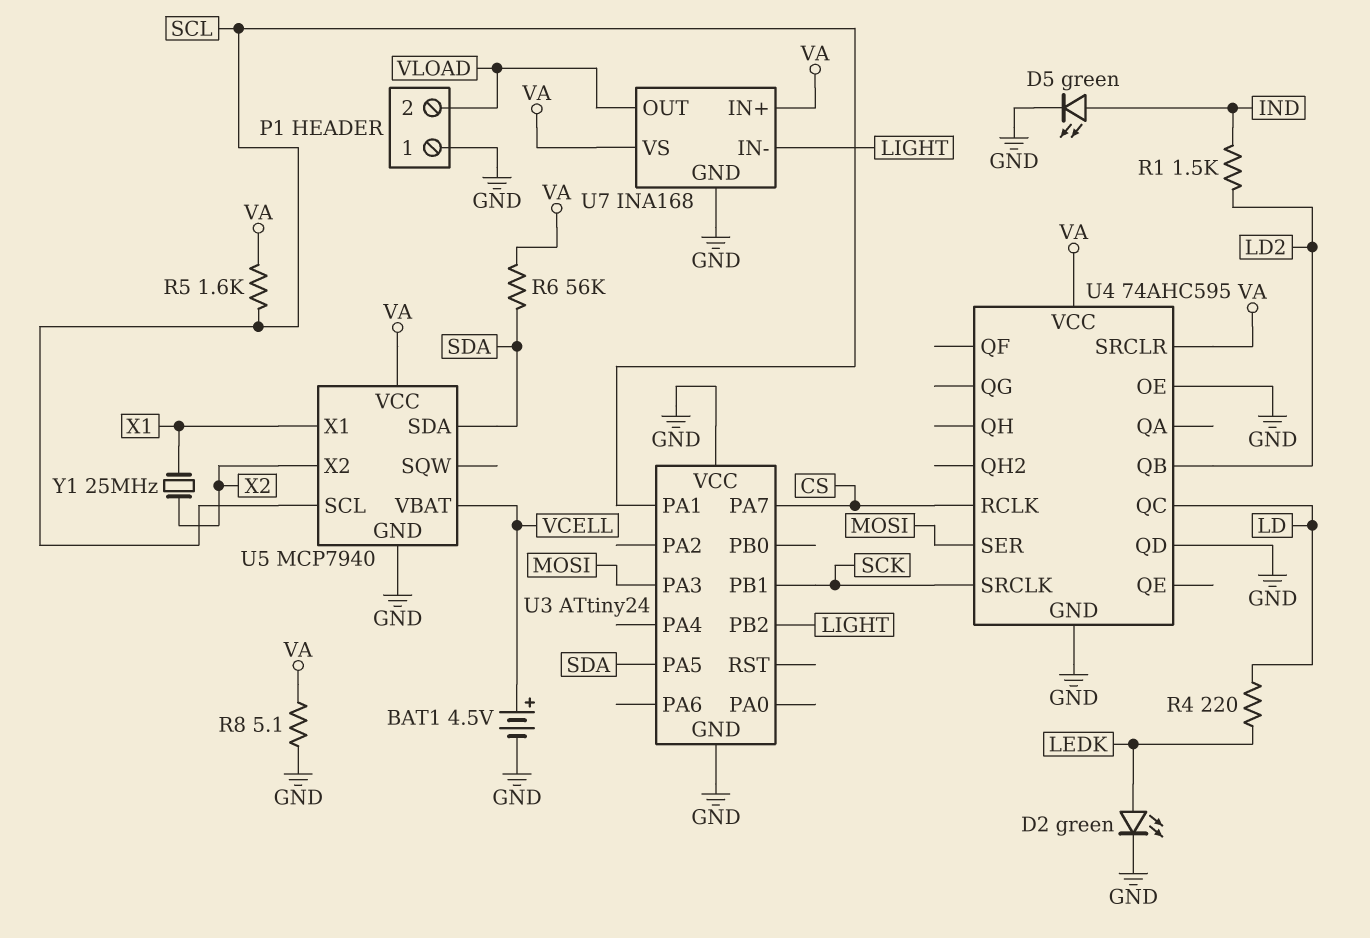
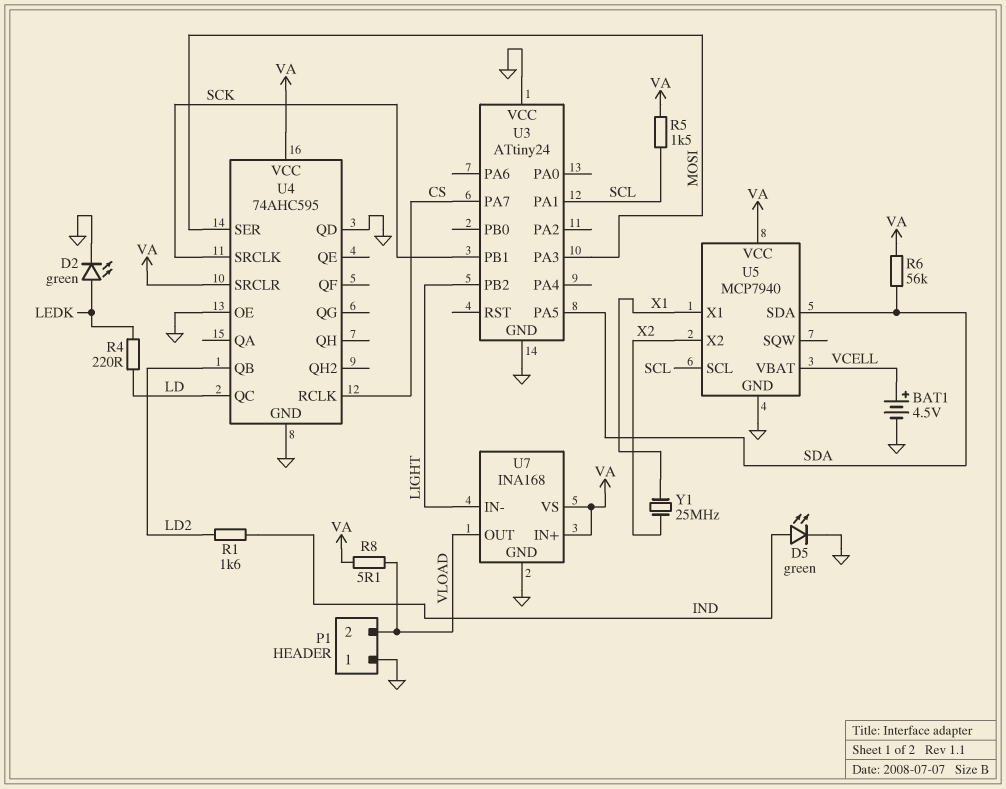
R1: 1.5k (IND, LD2) -> 1.6k (IND, LD2)
R5: 1.6k (SCL, VA) -> 1.5k (SCL, VA)
R8: 5.1 (GND, VA) -> 5.1 (VA, VLOAD)

